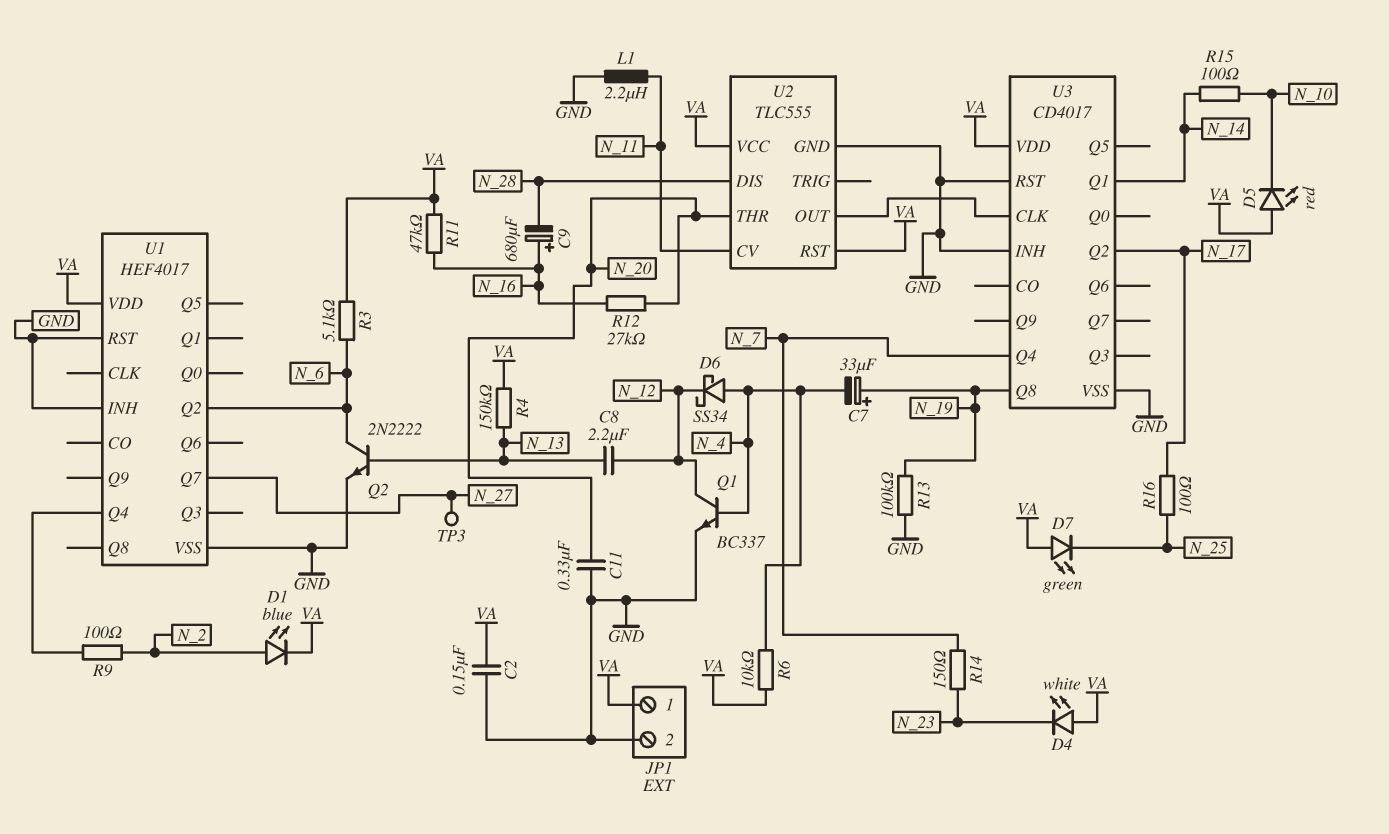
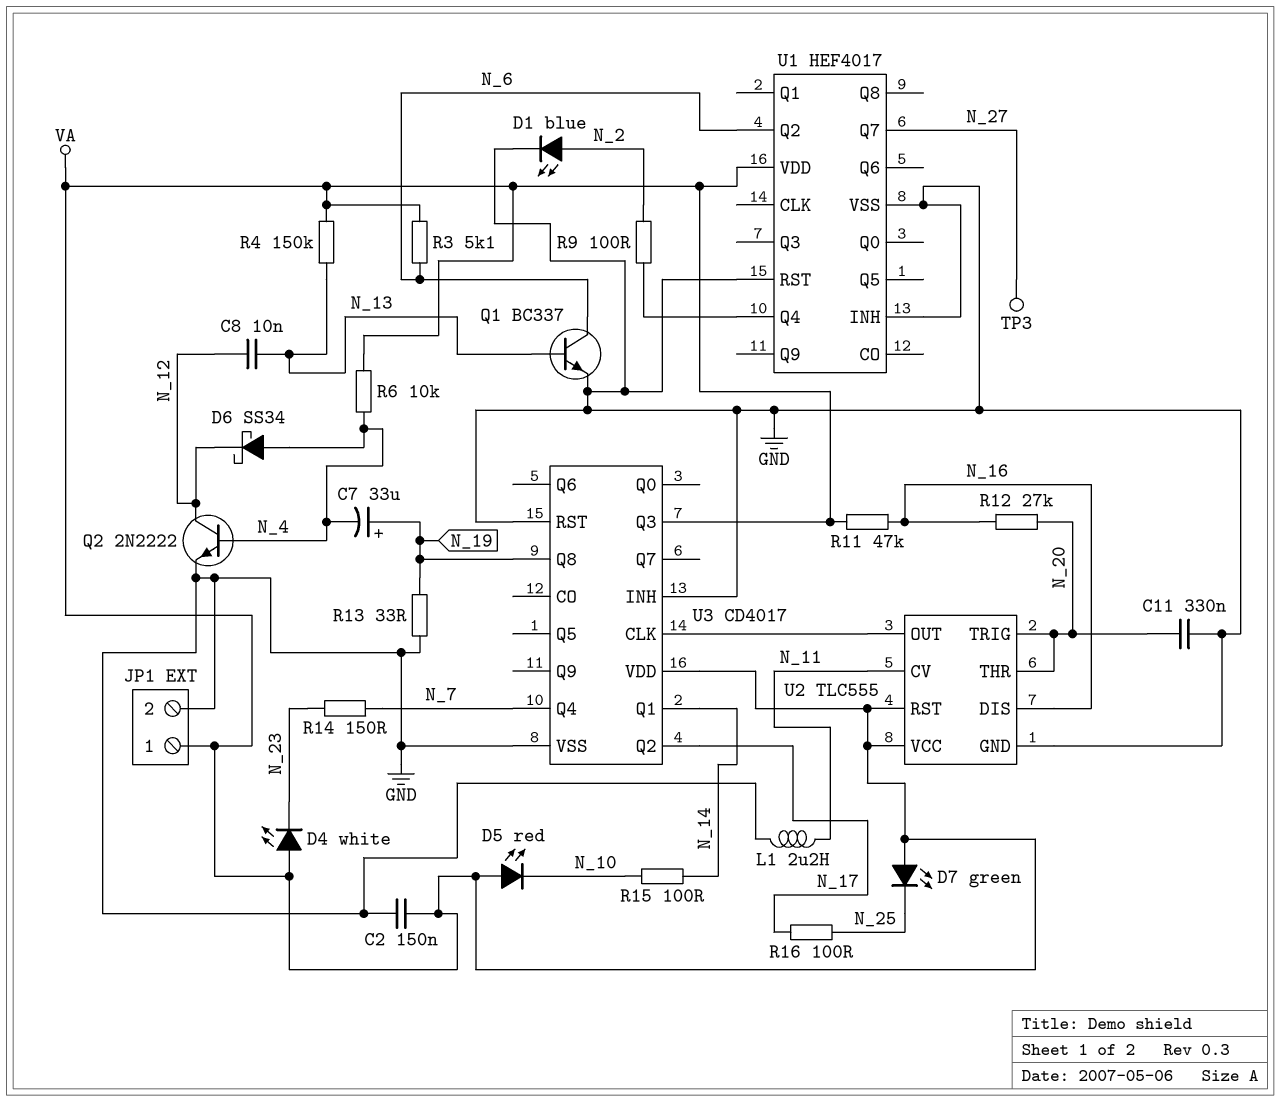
C8: 2.2uF (N_12, N_13) -> 10nF (N_12, N_13)
C9: 680uF (plus N_16, minus N_28) -> none
D1: LED blue (A N_2, K VA) -> LED blue (A N_2, K GND)
Q1: NPN BC337 (B N_4, C N_12, E GND) -> NPN BC337 (B N_13, C N_6, E GND)
Q2: NPN 2N2222 (B N_13, C N_6, E GND) -> NPN 2N2222 (B N_4, C N_12, E GND)
R13: 100k (GND, N_19) -> 33 (GND, N_19)
U2 pin DIS: N_28 -> N_16
U2 pin TRIG: none -> N_20
U3 pin Q3: none -> VA

